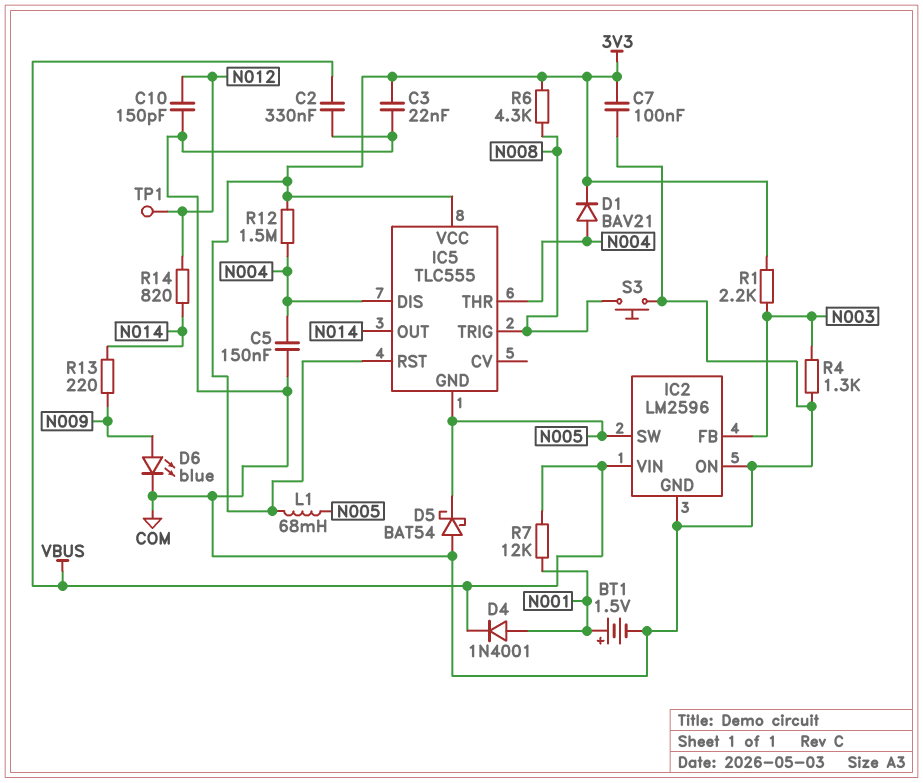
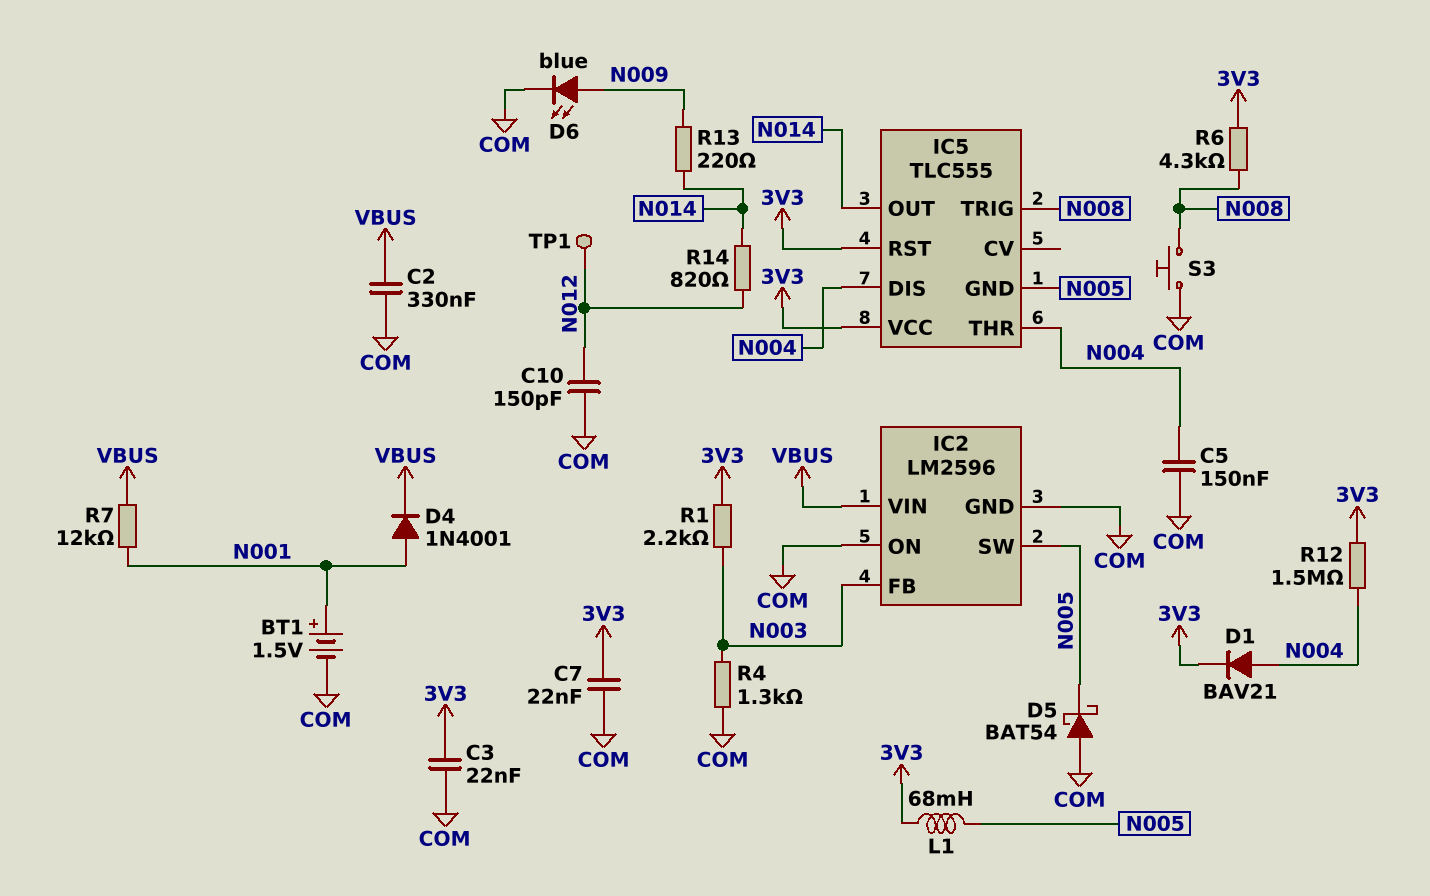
C7: 100nF (3V3, COM) -> 22nF (3V3, COM)

